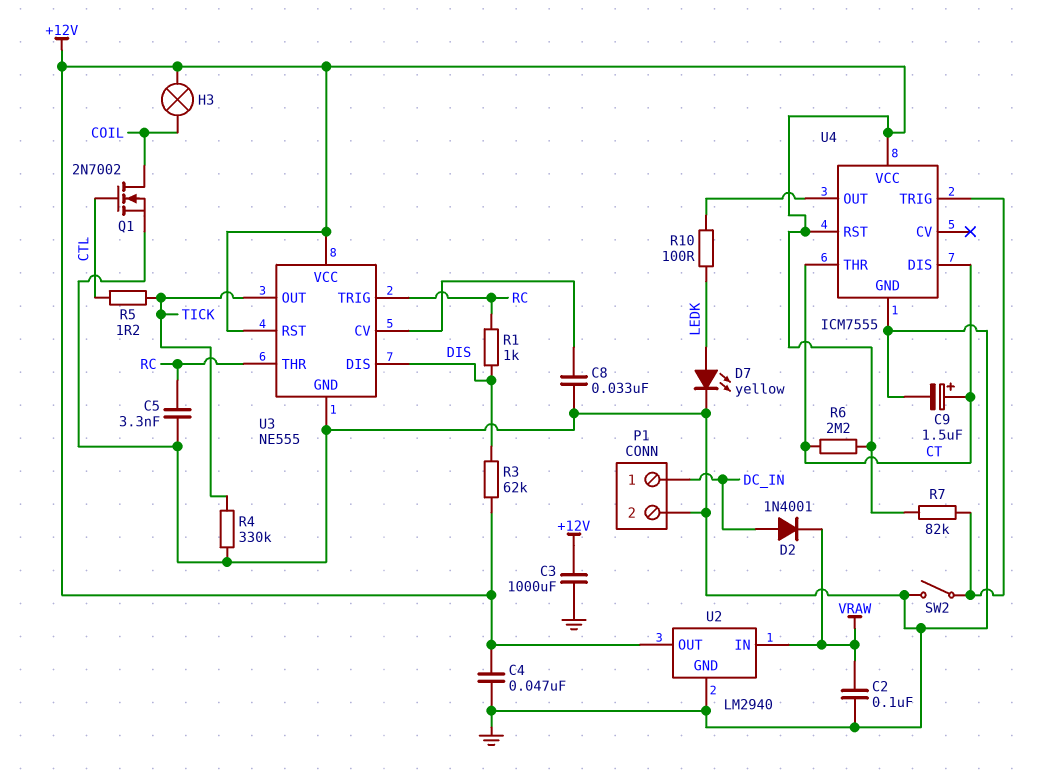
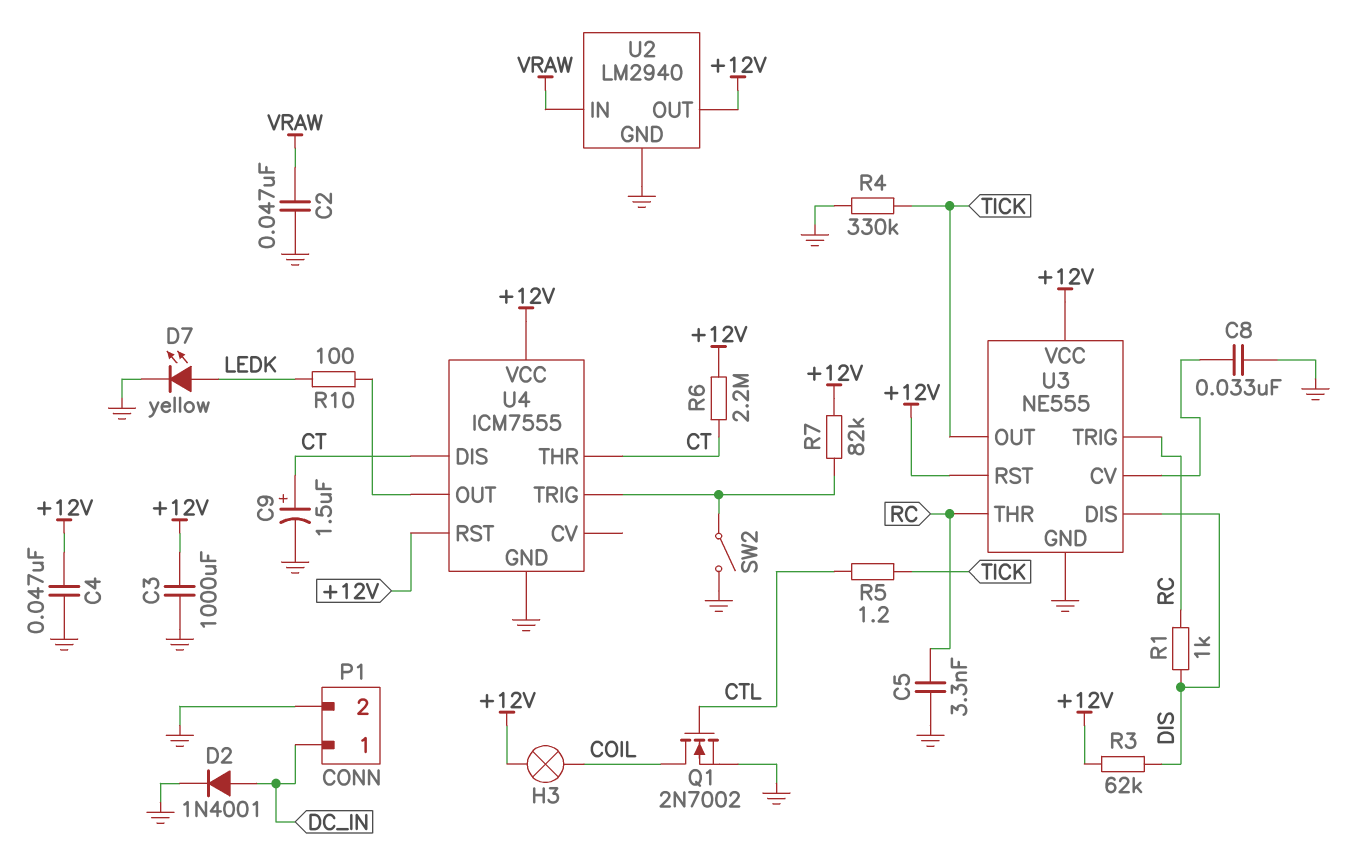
C2: 100nF (GND, VRAW) -> 47nF (GND, VRAW)
D2: diode 1N4001 (A DC_IN, K VRAW) -> diode 1N4001 (A DC_IN, K GND)

